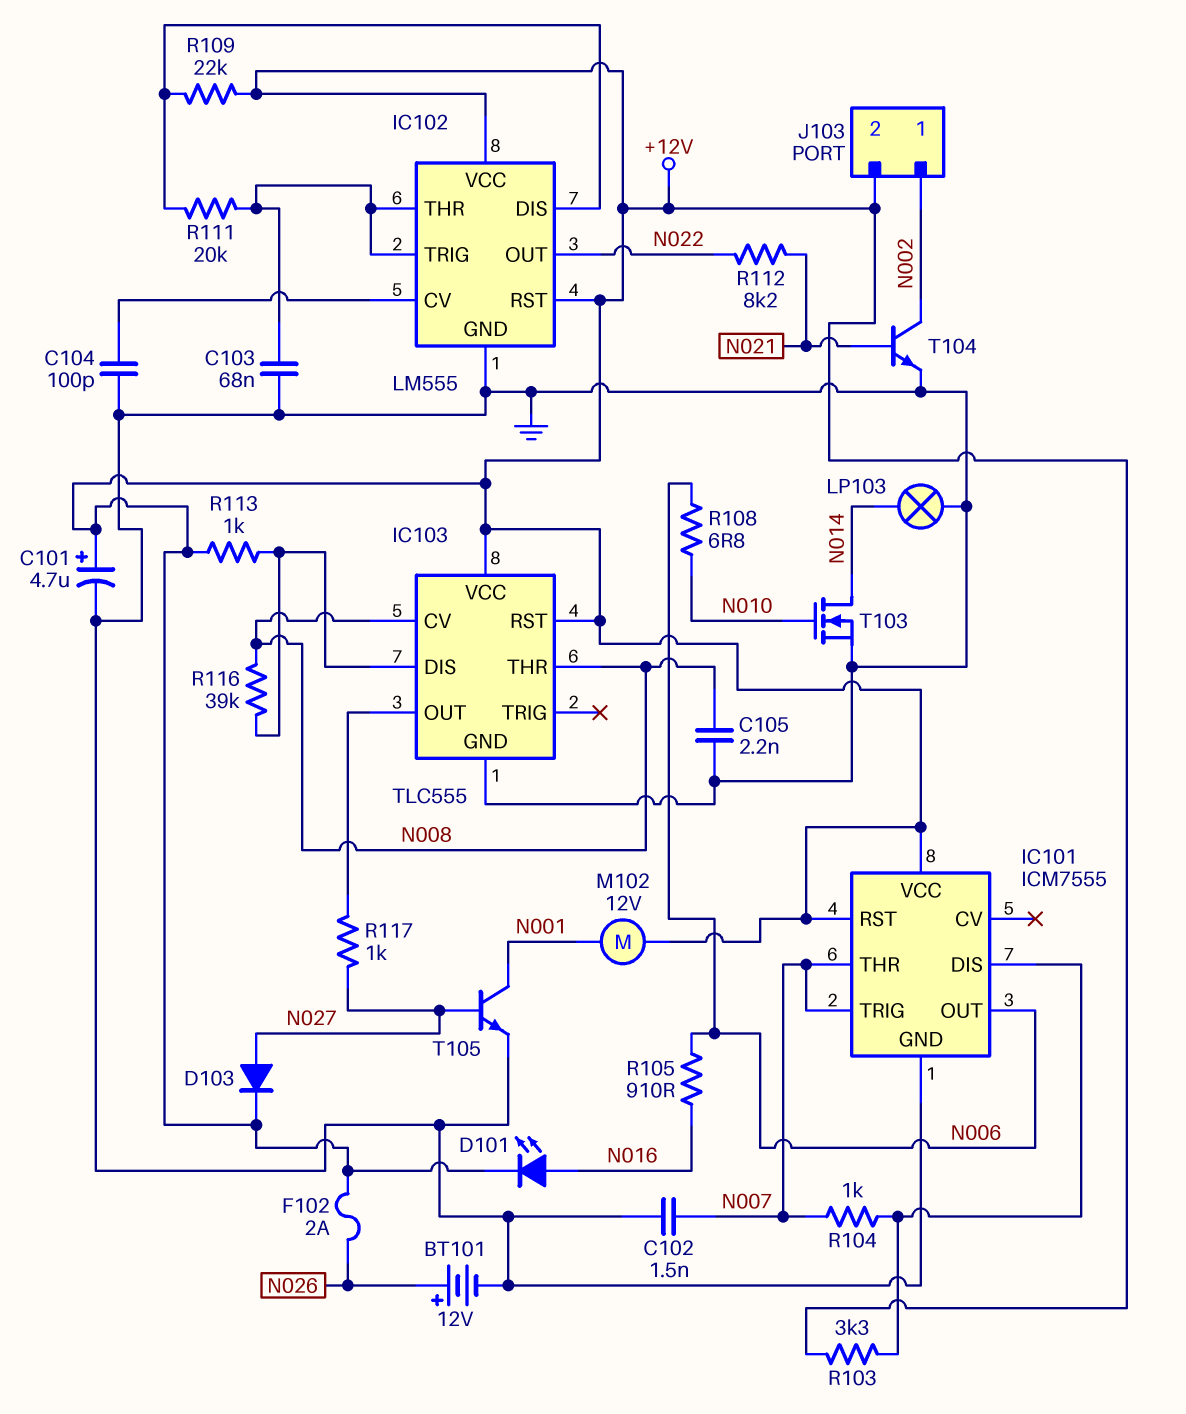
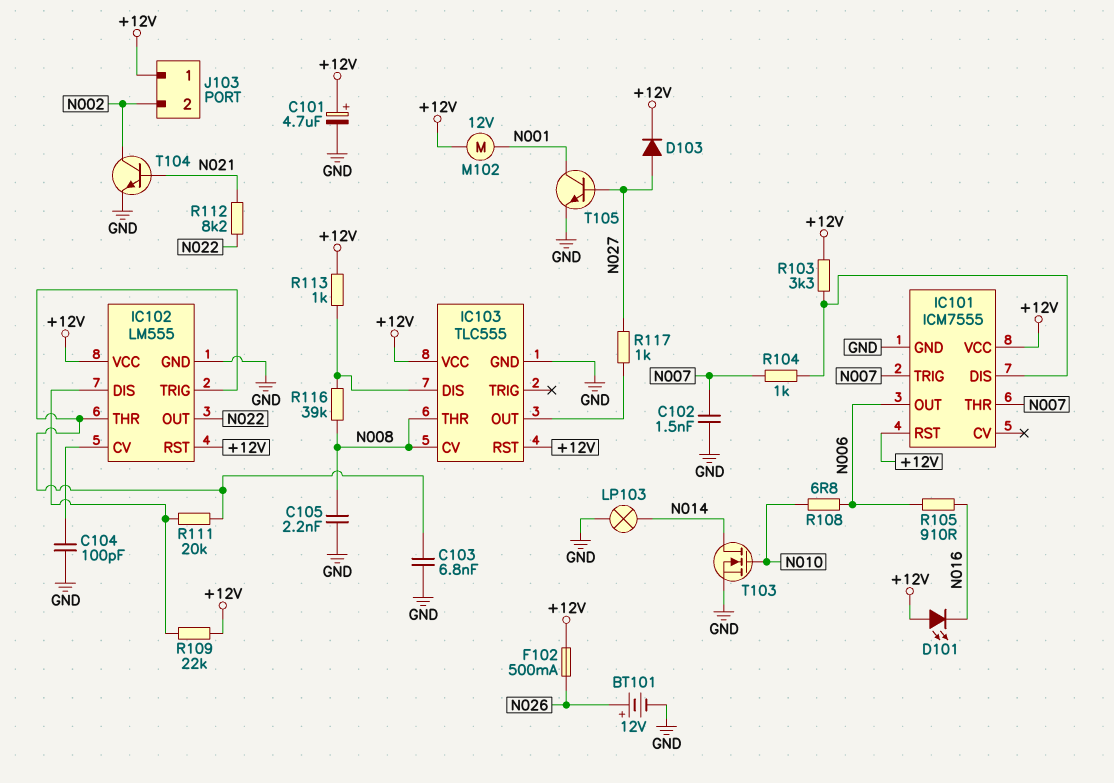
C103: 68nF (GND, IC102/THR) -> 6.8nF (GND, IC102/THR)
D101: LED (A N016, K +12V) -> LED (A +12V, K N016)
F102: 2A (+12V, N026) -> 500mA (+12V, N026)
J103 pin 1: N002 -> +12V
J103 pin 2: +12V -> N002

